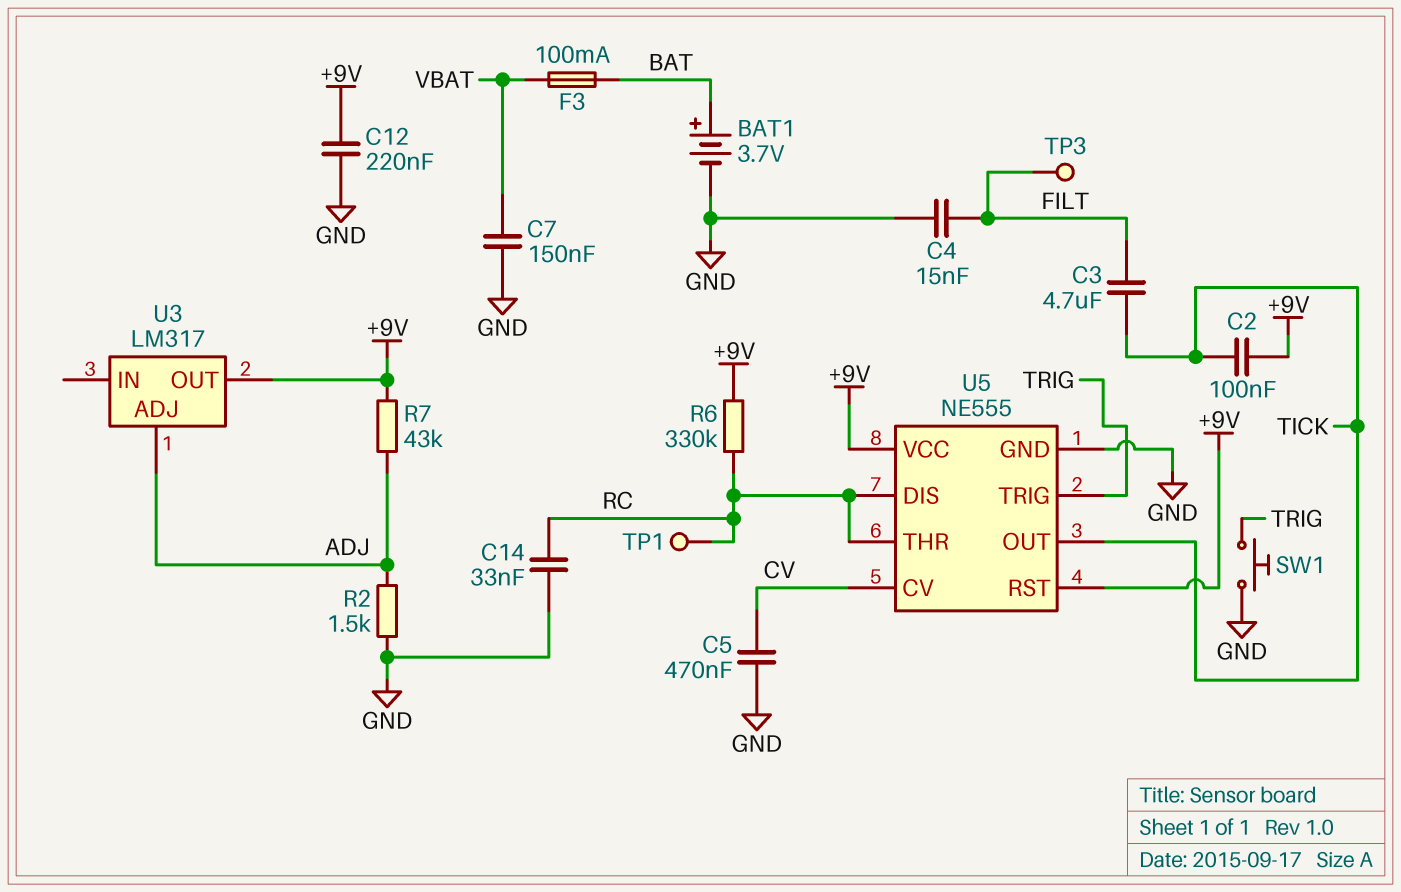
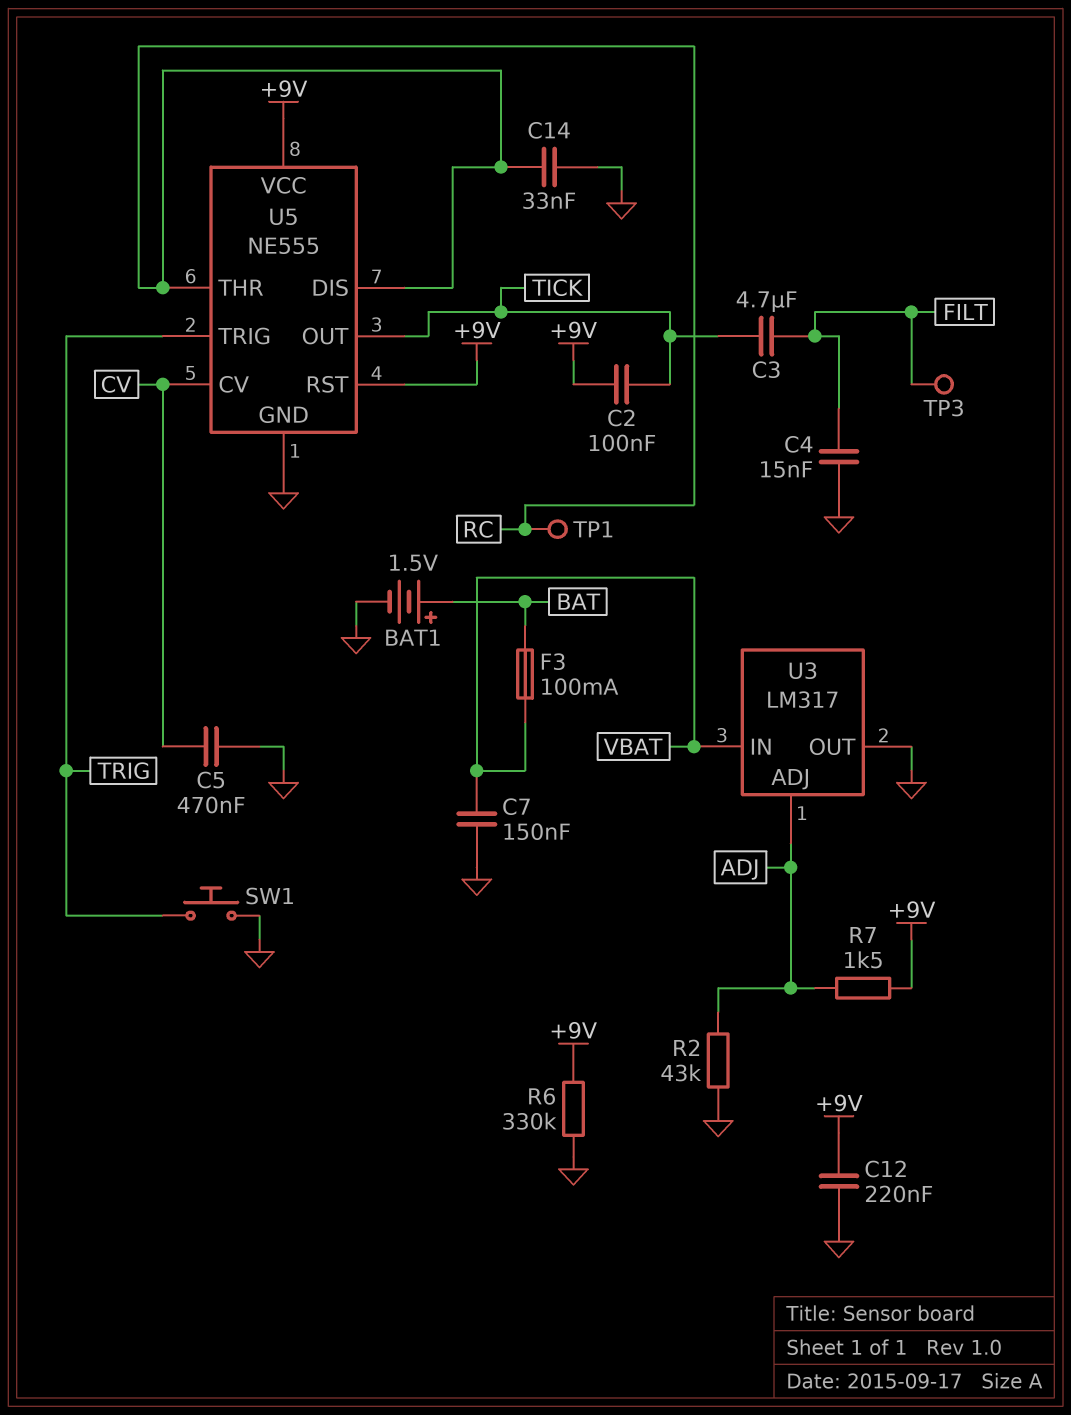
BAT1: 3.7V (plus BAT, minus GND) -> 1.5V (plus BAT, minus GND)
R2: 1.5k (ADJ, GND) -> 43k (ADJ, GND)
R6: 330k (+9V, RC) -> 330k (+9V, GND)
R7: 43k (+9V, ADJ) -> 1.5k (+9V, ADJ)
U3 pin IN: none -> VBAT
U3 pin OUT: +9V -> GND

